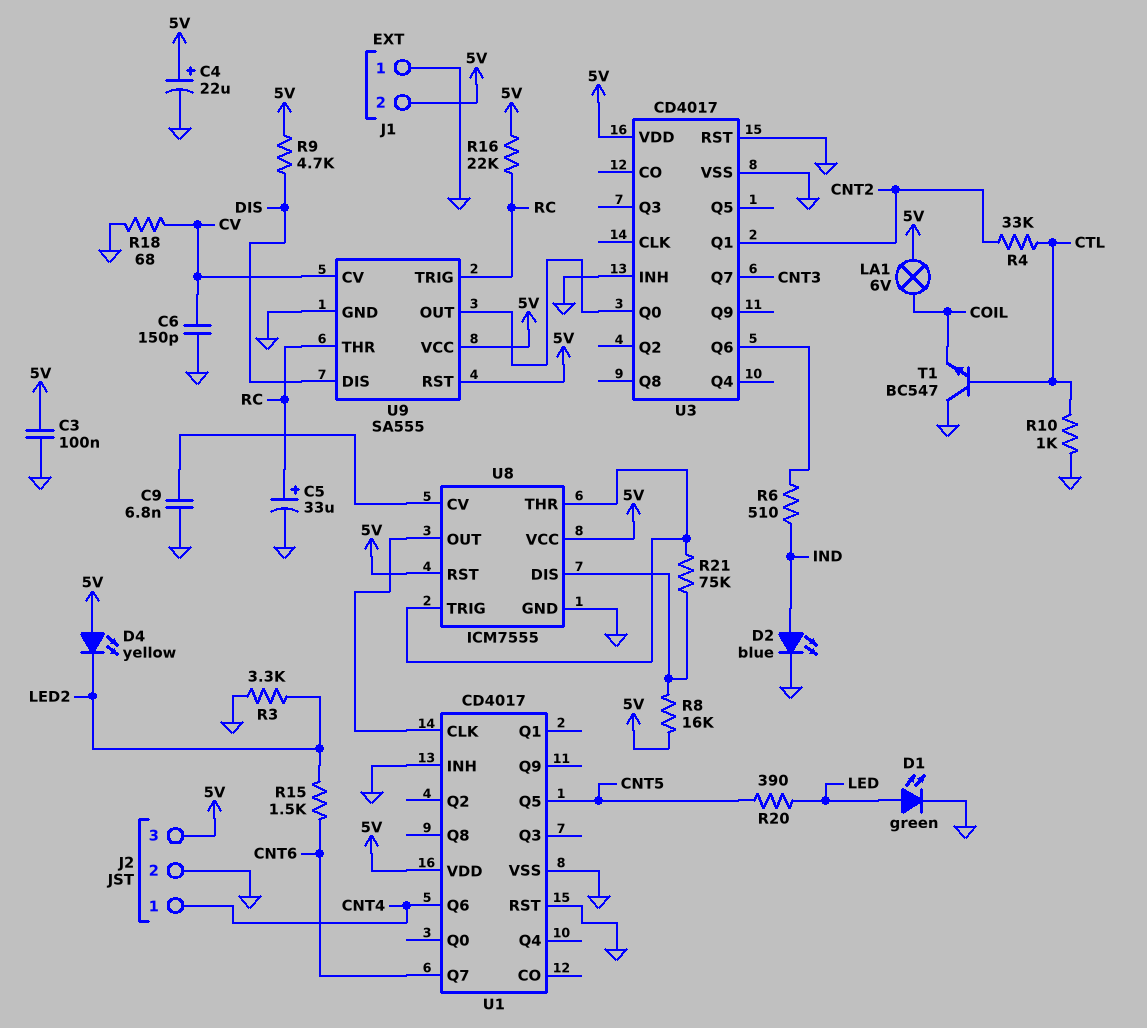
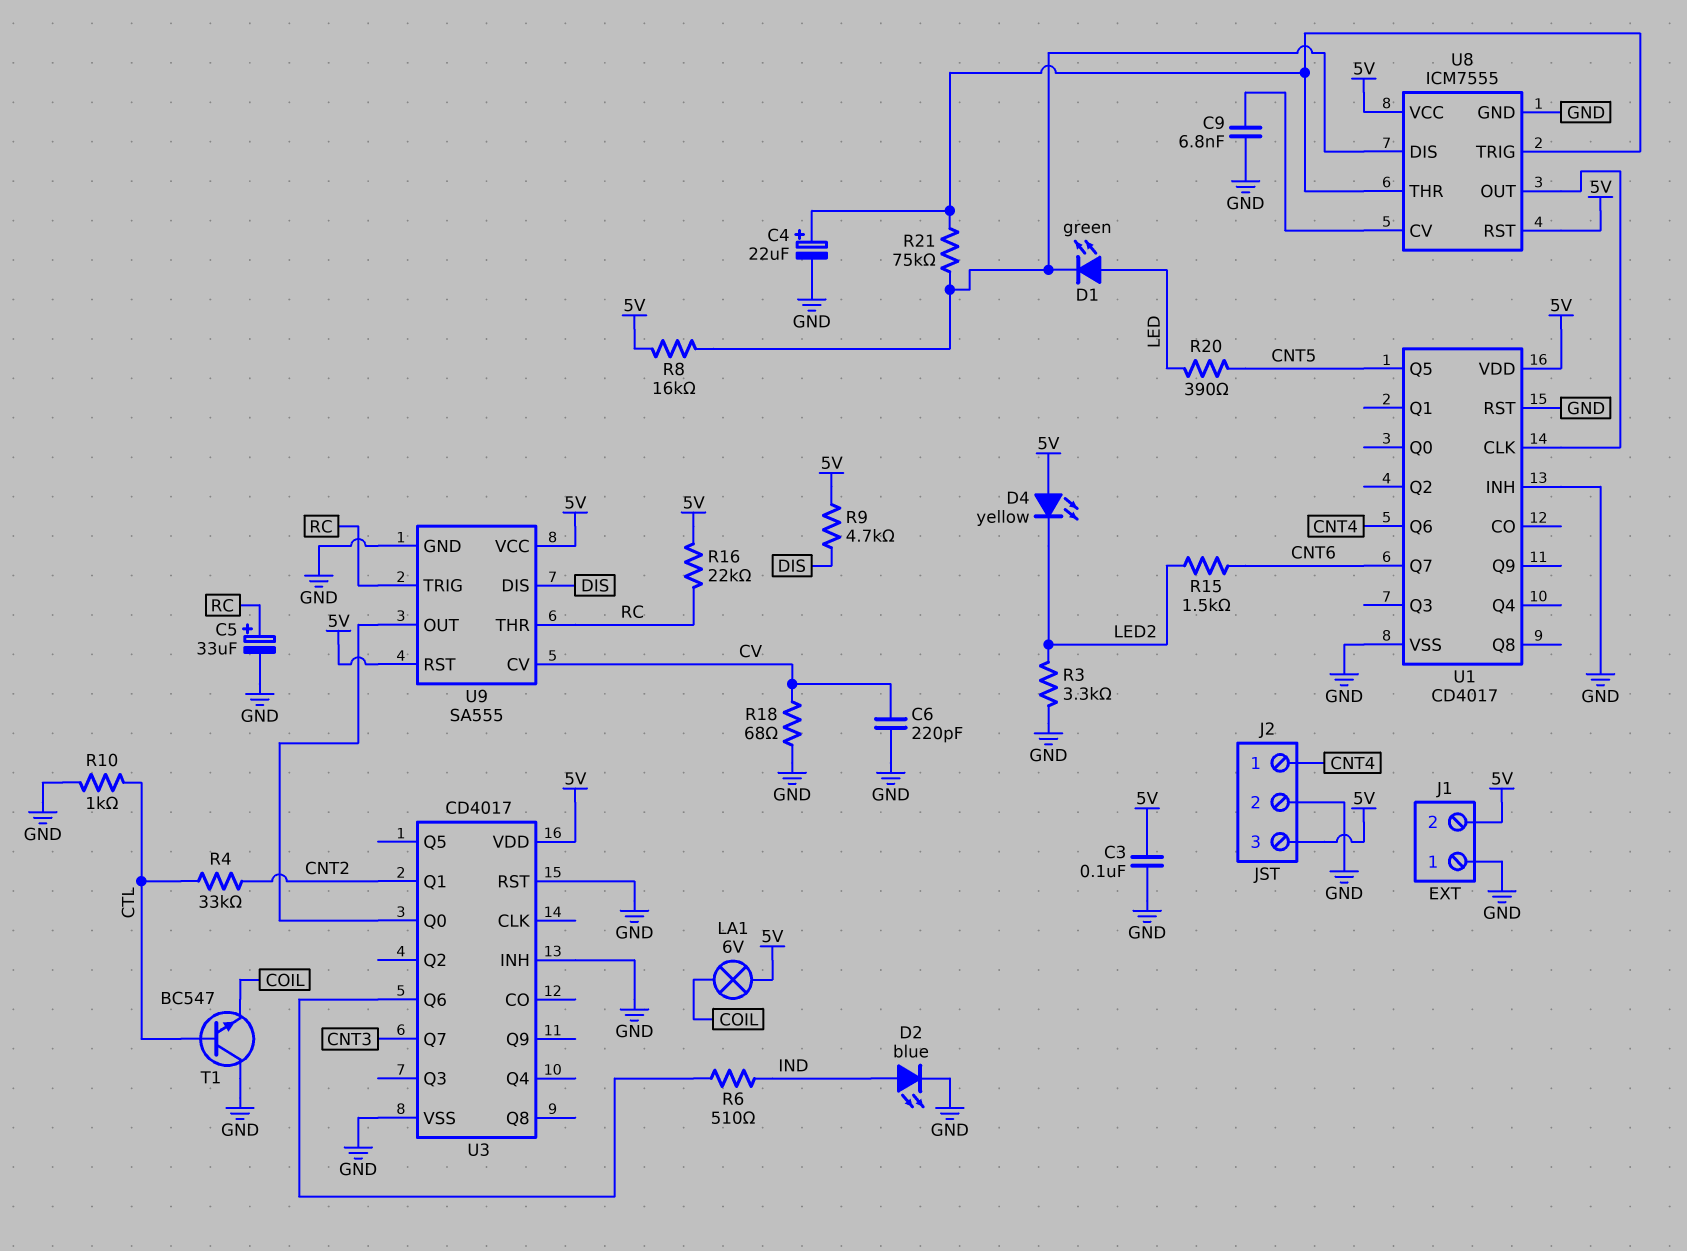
C4: 22uF (plus 5V, minus GND) -> 22uF (plus U8/THR, minus GND)
C6: 150pF (CV, GND) -> 220pF (CV, GND)
D1: LED green (A LED, K GND) -> LED green (A LED, K U8/DIS)

